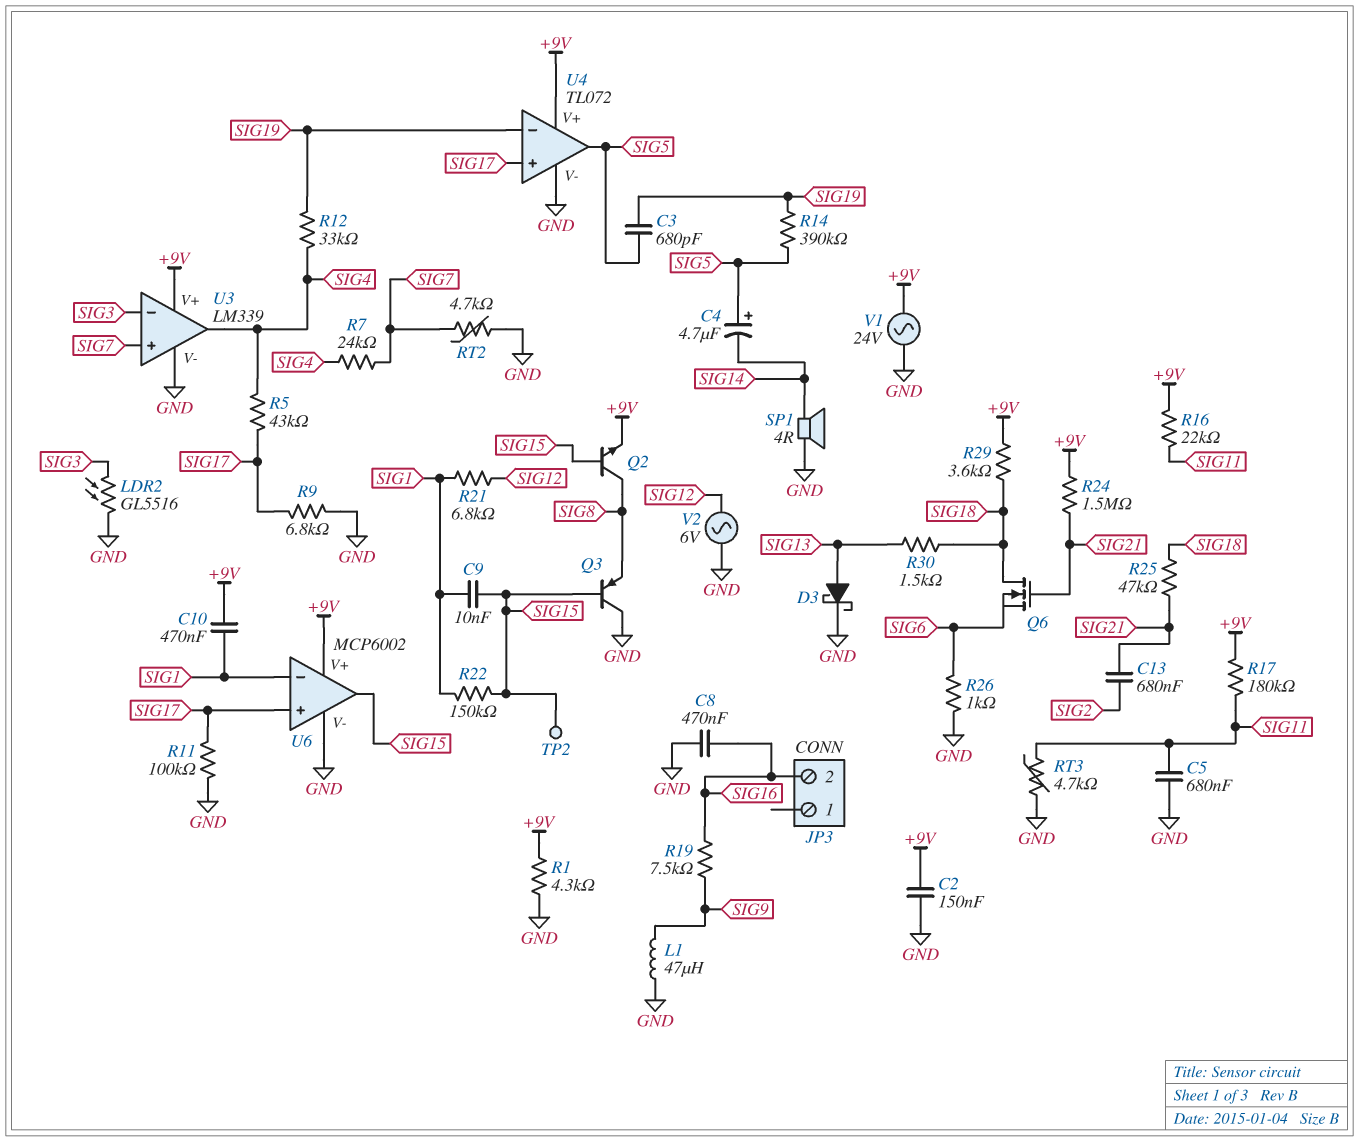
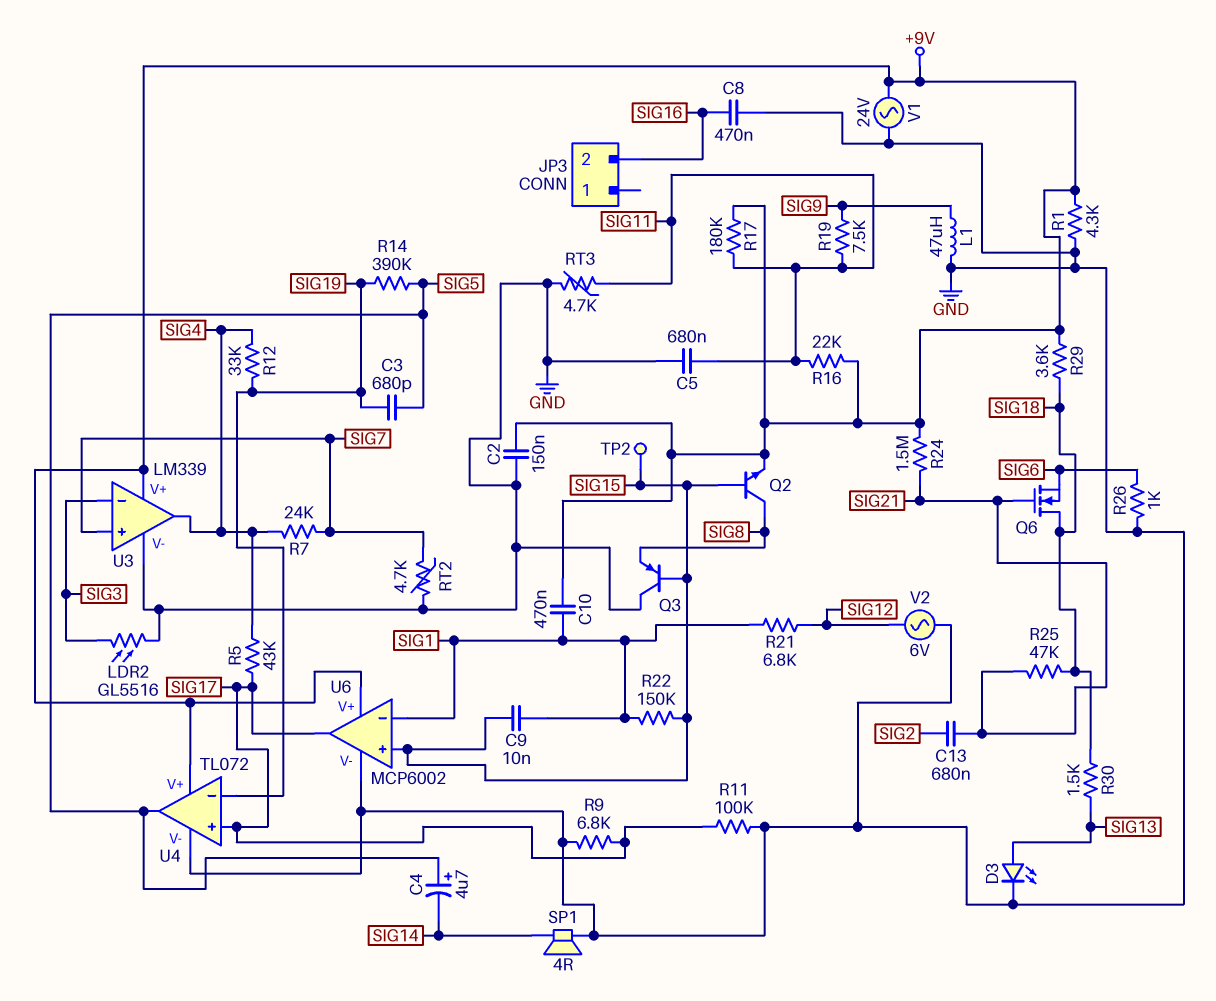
D3: schottky (A SIG13, K GND) -> LED (A SIG13, K GND)
R19: 7.5k (SIG9, SIG16) -> 7.5k (SIG9, SIG11)
U6 pin in+: SIG17 -> SIG15
U6 pin out: SIG15 -> SIG17

